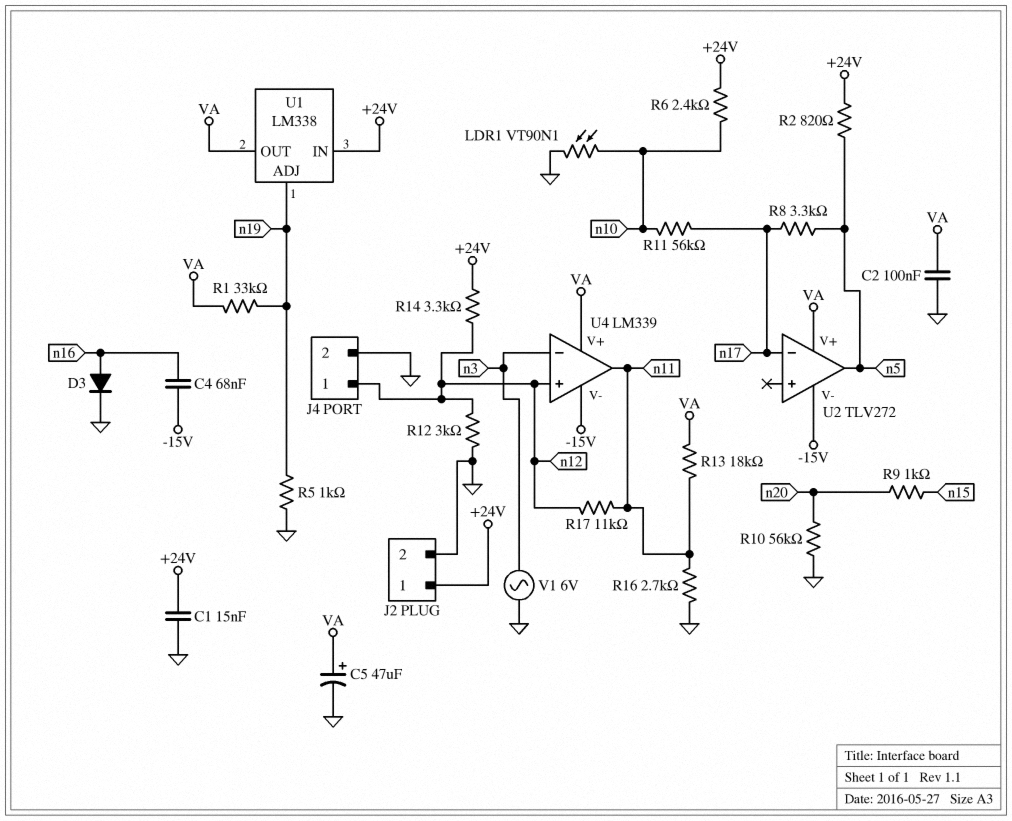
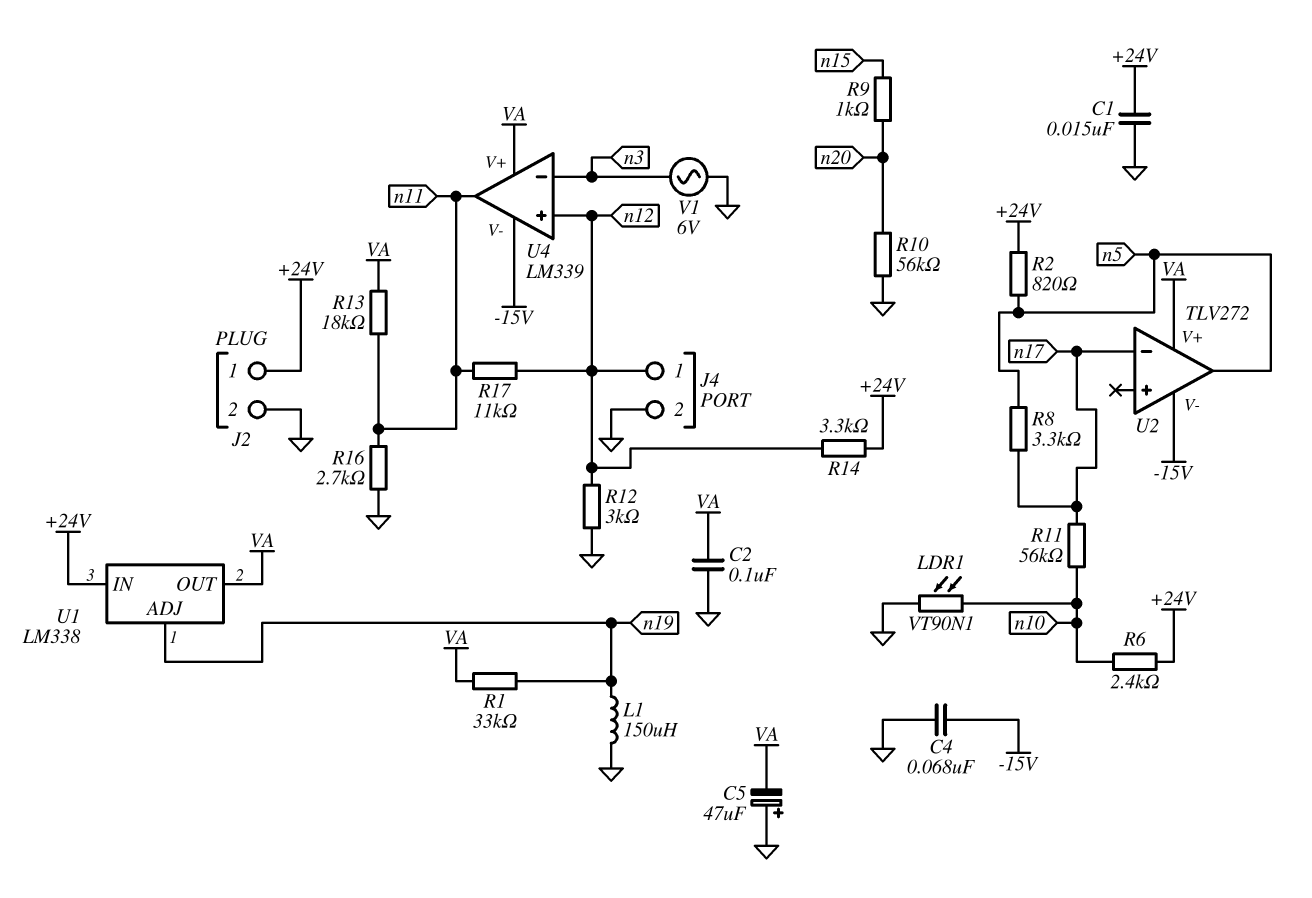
C4: 68nF (-15V, n16) -> 68nF (-15V, GND)
C5: 47uF (plus VA, minus GND) -> 47uF (plus GND, minus VA)
D3: diode (A n16, K GND) -> none
L1: none -> 150uH (GND, n19)
R5: 1k (GND, n19) -> none

